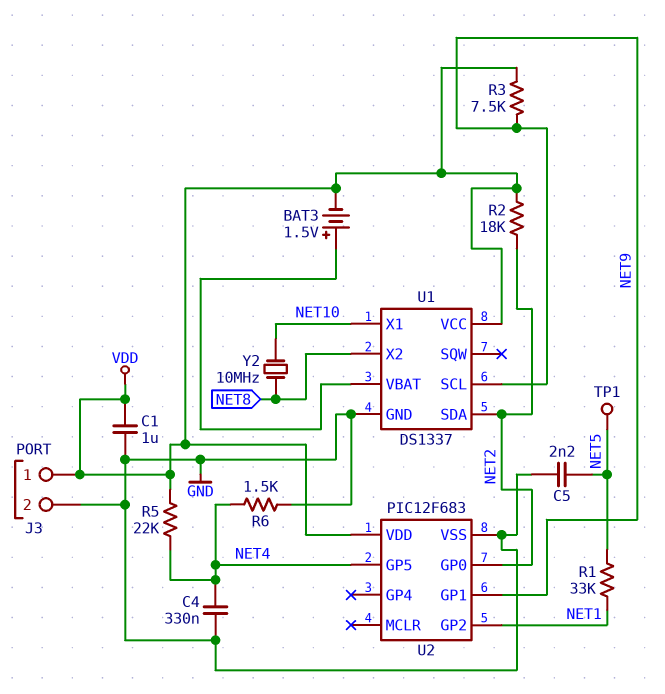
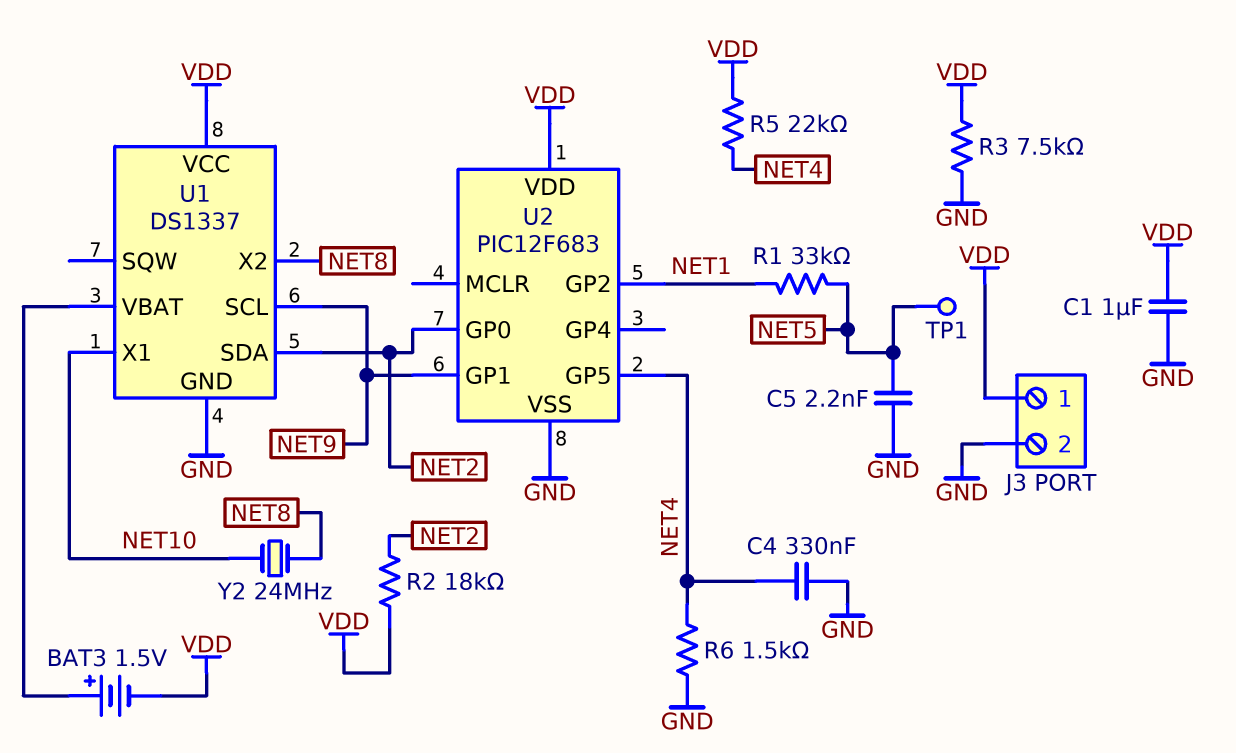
R3: 7.5k (NET9, VDD) -> 7.5k (GND, VDD)
Y2: 10MHz (NET8, NET10) -> 24MHz (NET8, NET10)

